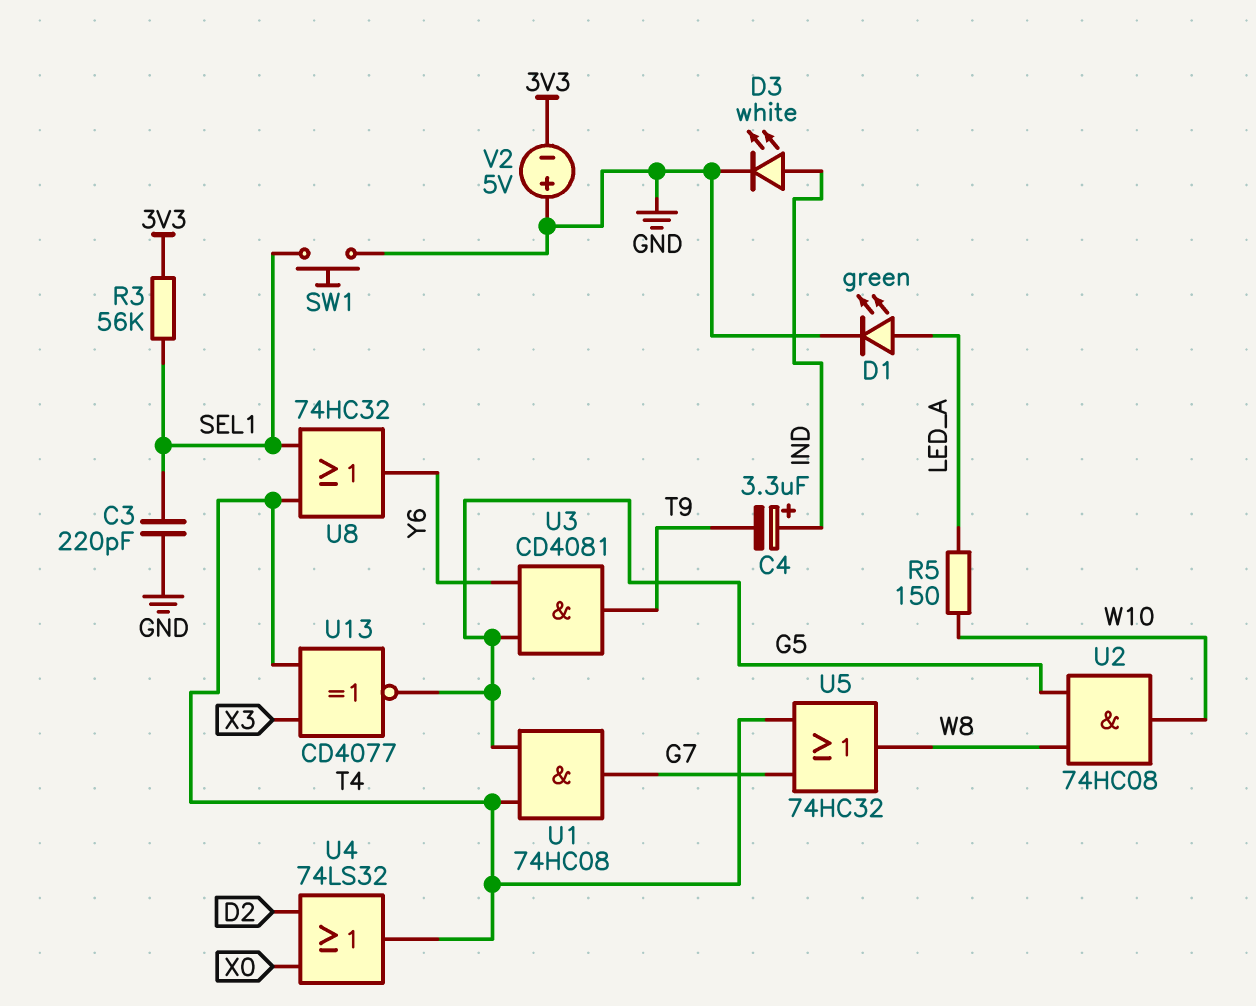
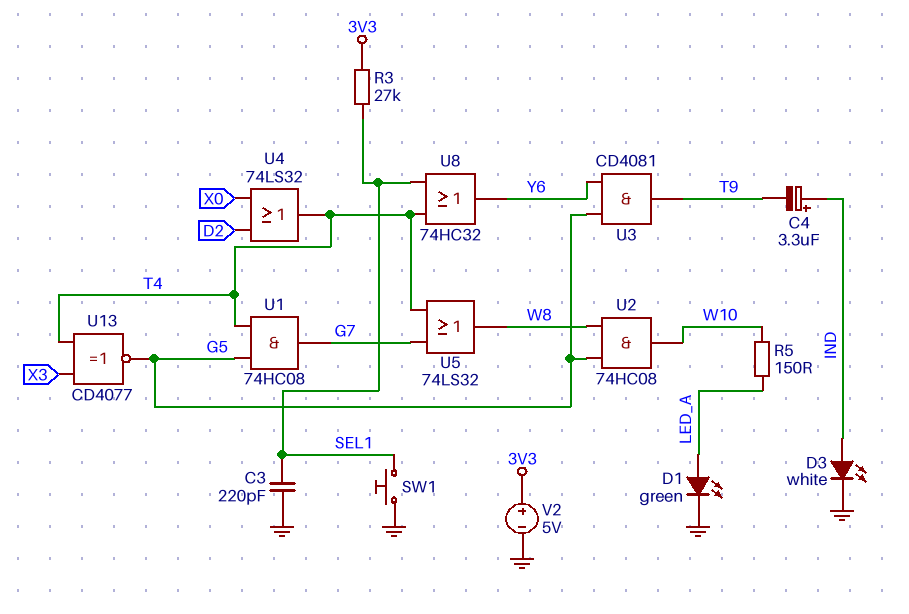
R3: 56k (3V3, SEL1) -> 27k (3V3, SEL1)
U5: OR 74HC32 (in G7, in T4, out W8) -> OR 74LS32 (in G7, in T4, out W8)
V2: 5V (plus GND, minus 3V3) -> 5V (plus 3V3, minus GND)

